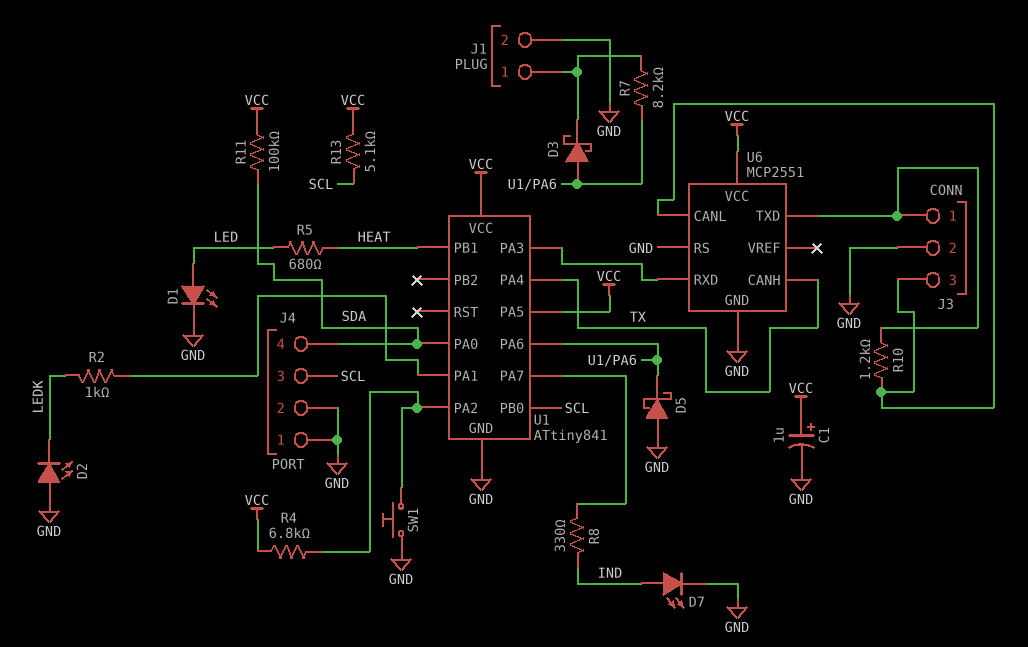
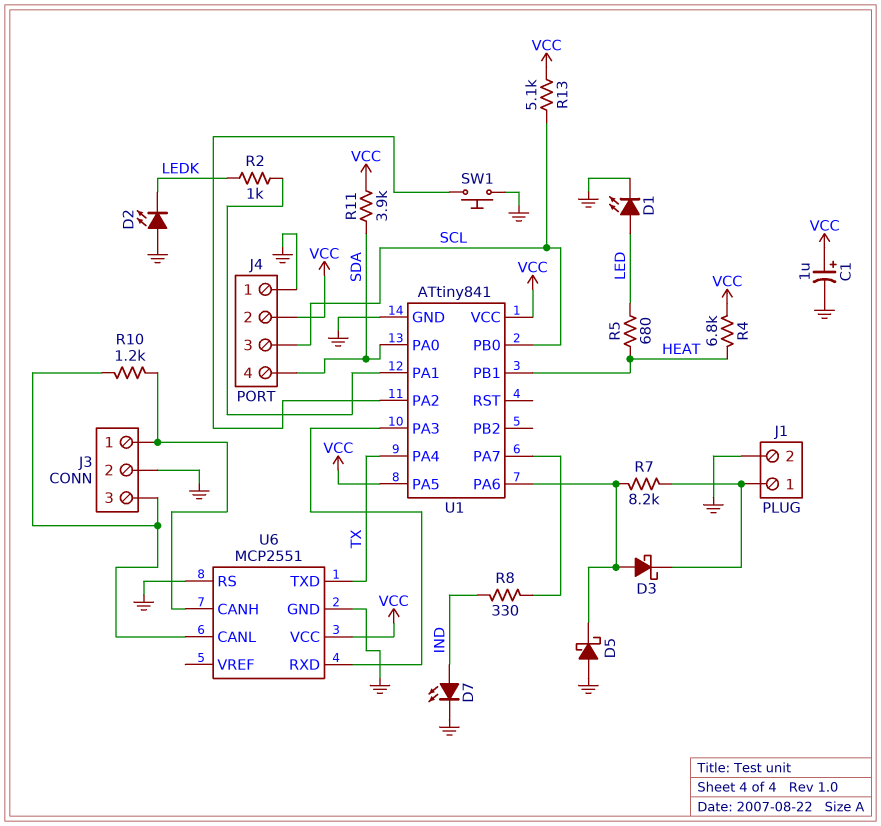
J4 pin 2: GND -> VCC
R4: 6.8k (U1/PA2, VCC) -> 6.8k (HEAT, VCC)
R11: 100k (SDA, VCC) -> 3.9k (SDA, VCC)
U6 pin CANH: TX -> J3/1
U6 pin TXD: J3/1 -> TX

